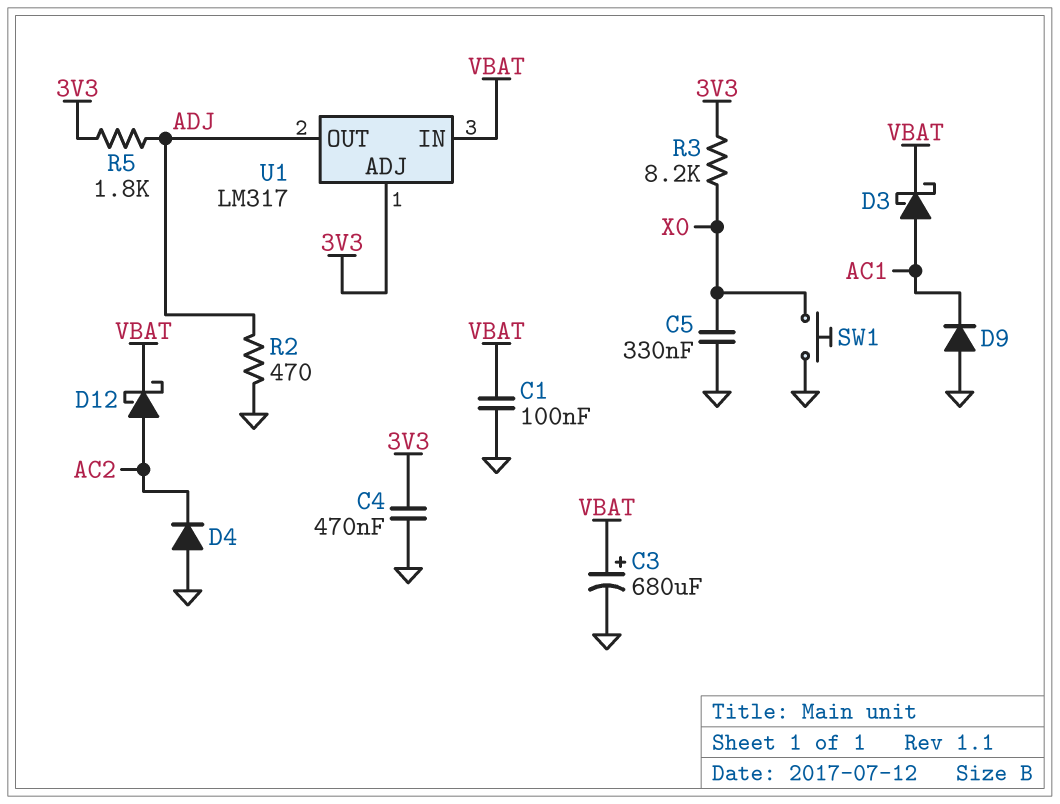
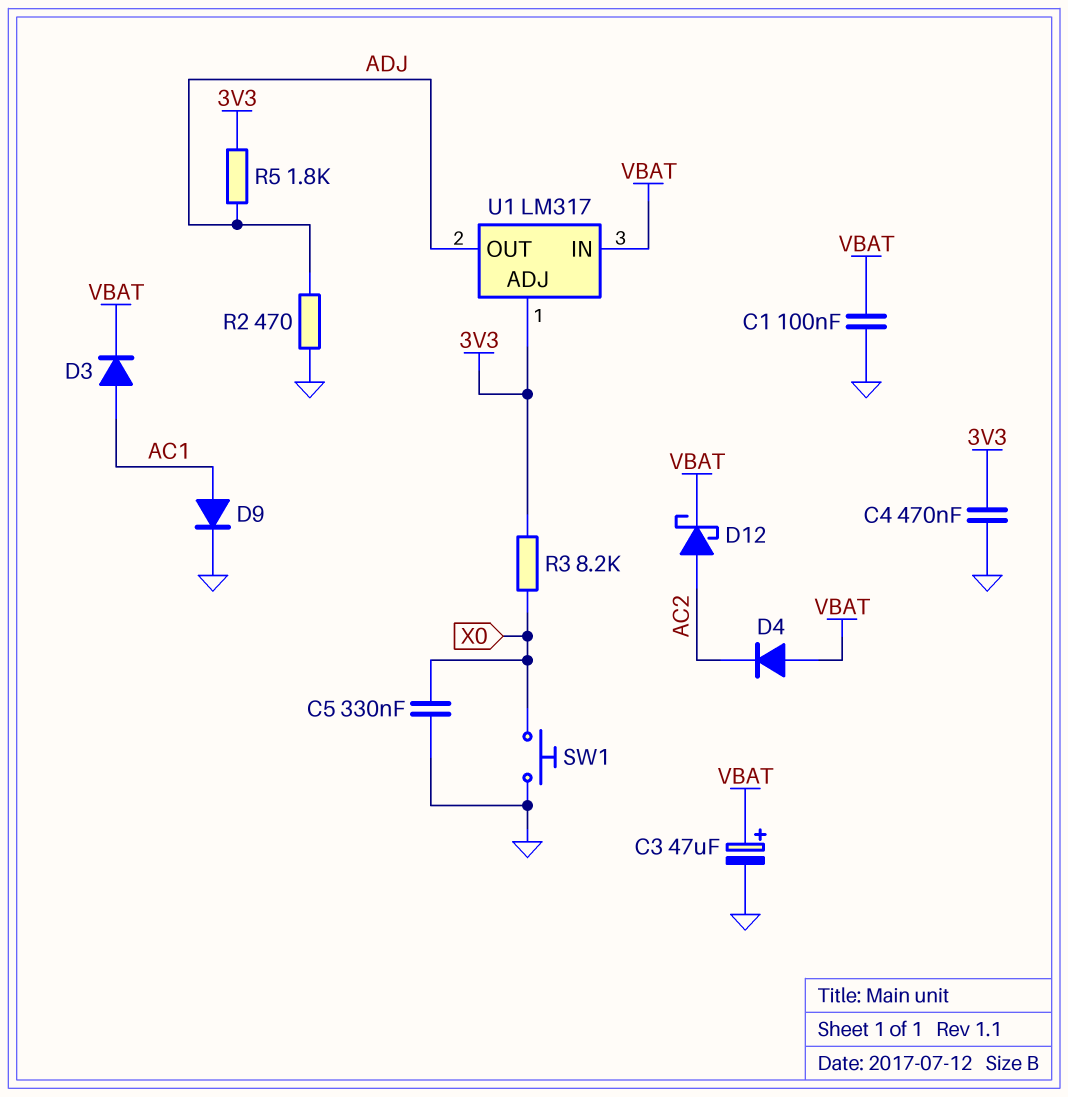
C3: 680uF (plus VBAT, minus GND) -> 47uF (plus VBAT, minus GND)
D3: schottky (A AC1, K VBAT) -> diode (A AC1, K VBAT)
D4: diode (A GND, K AC2) -> diode (A VBAT, K AC2)
D9: diode (A GND, K AC1) -> diode (A AC1, K GND)

